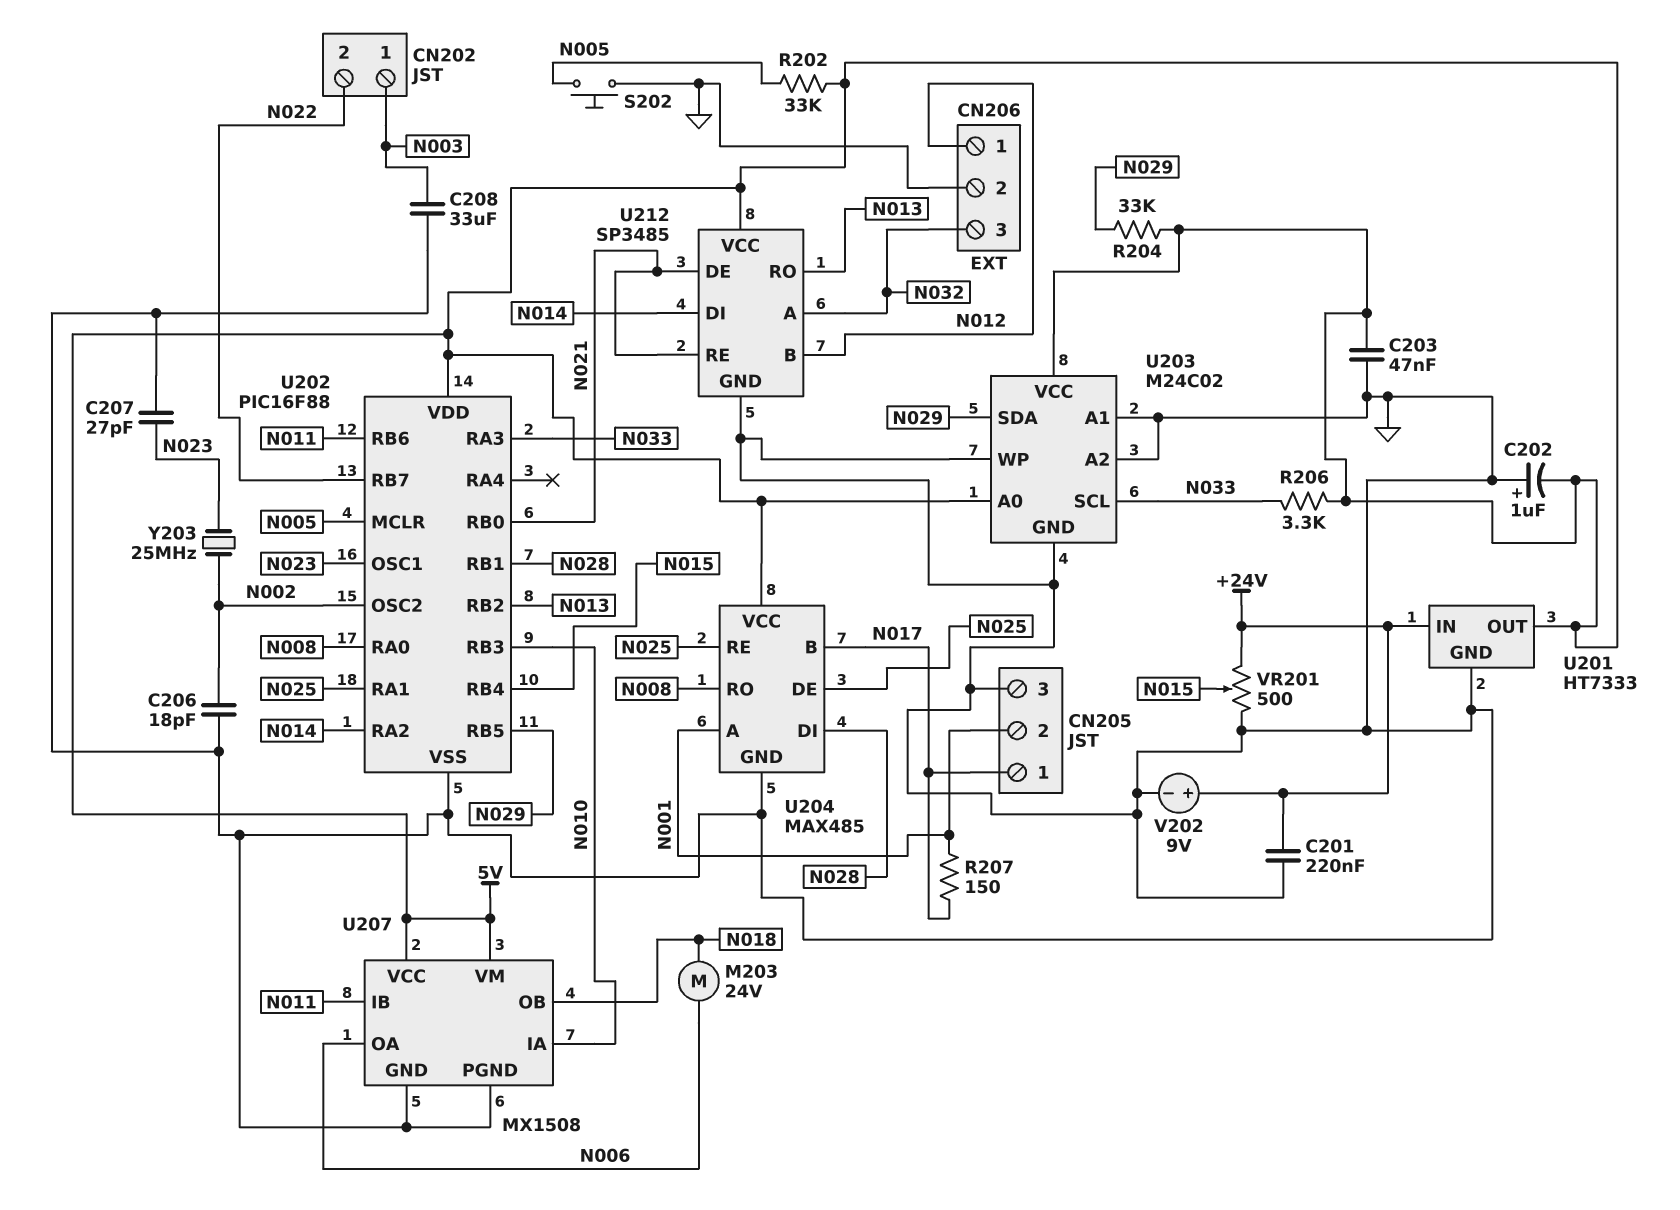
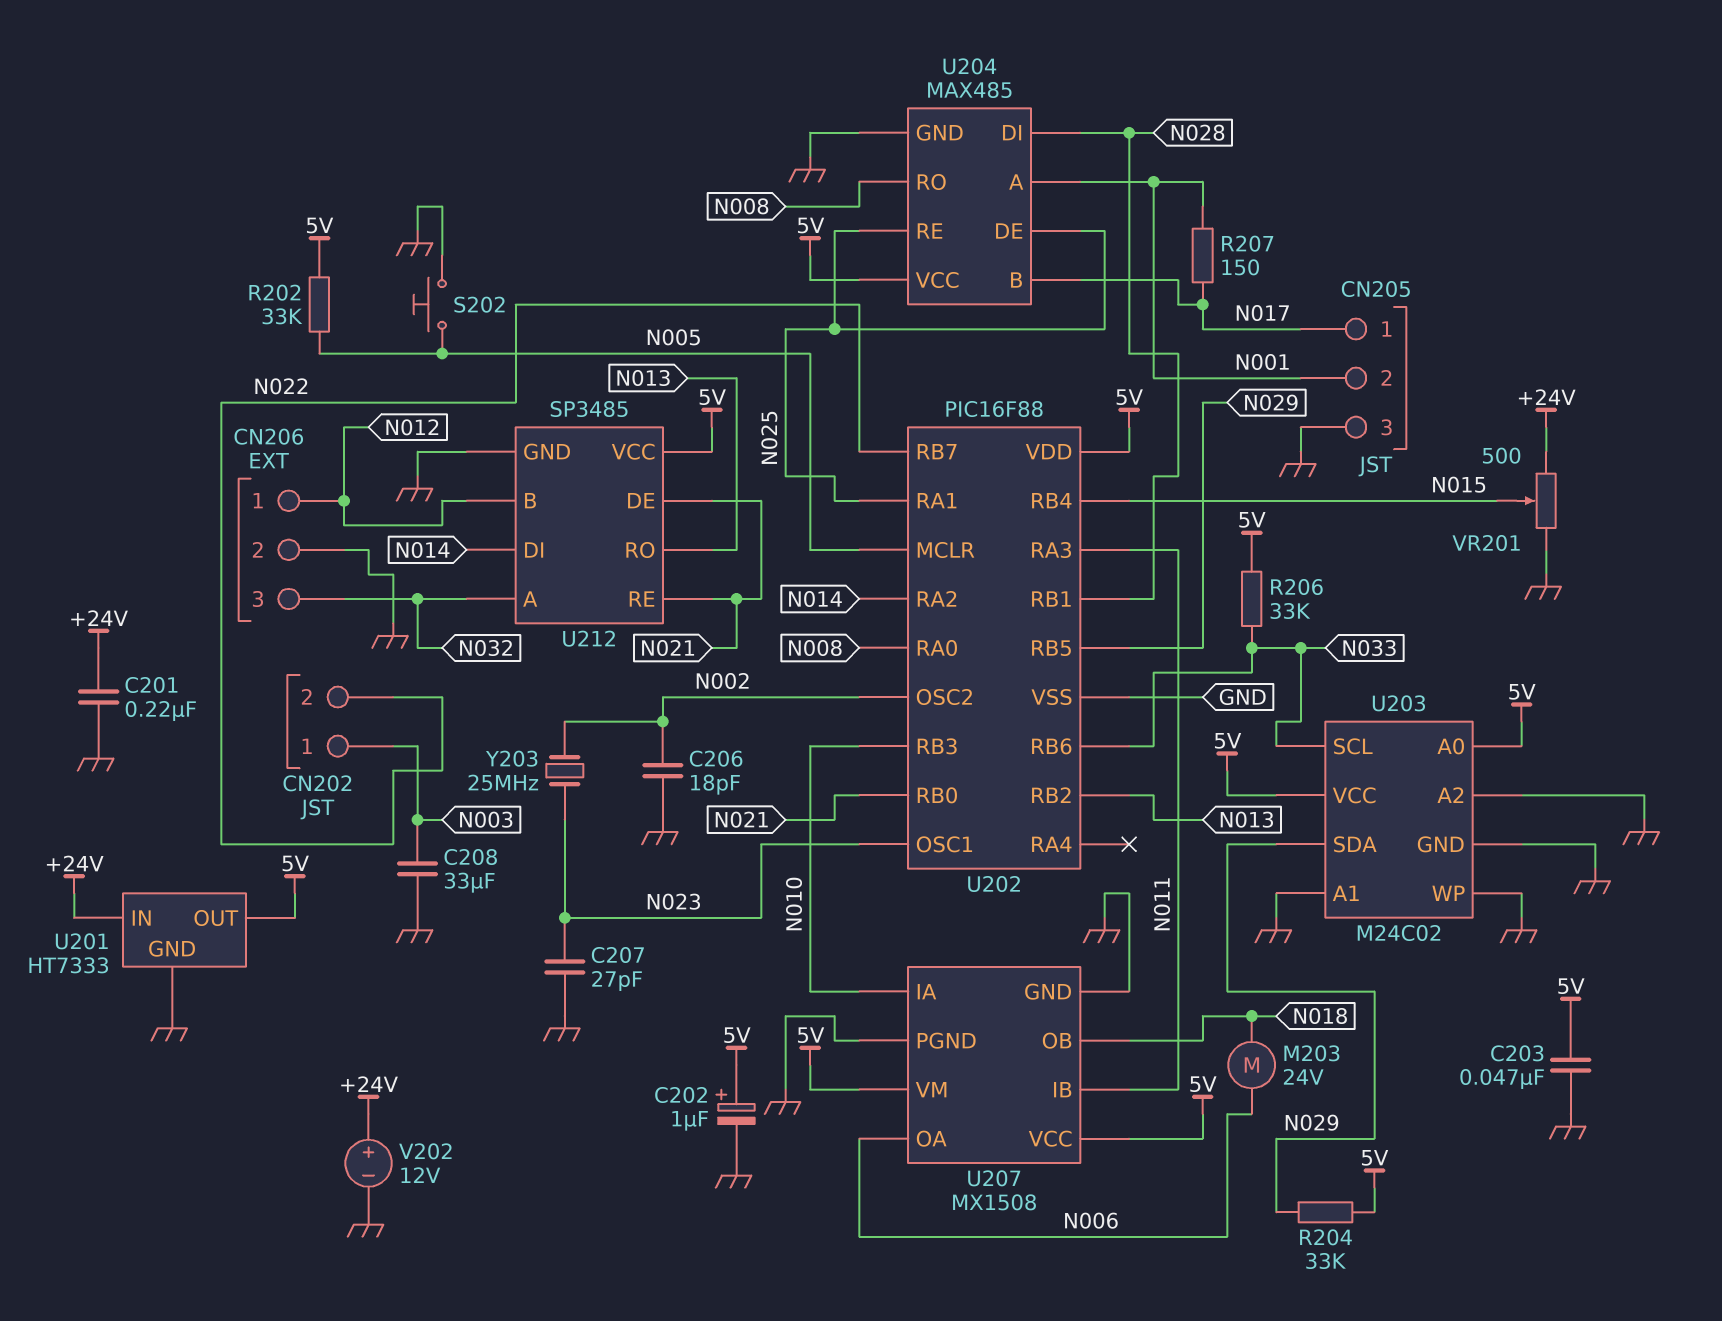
C202: 1uF (plus GND, minus 5V) -> 1uF (plus 5V, minus GND)
R206: 3.3k (5V, N033) -> 33k (5V, N033)
U202 pin RA3: N033 -> N011
U202 pin RB6: N011 -> N033
V202: 9V (plus +24V, minus GND) -> 12V (plus +24V, minus GND)

